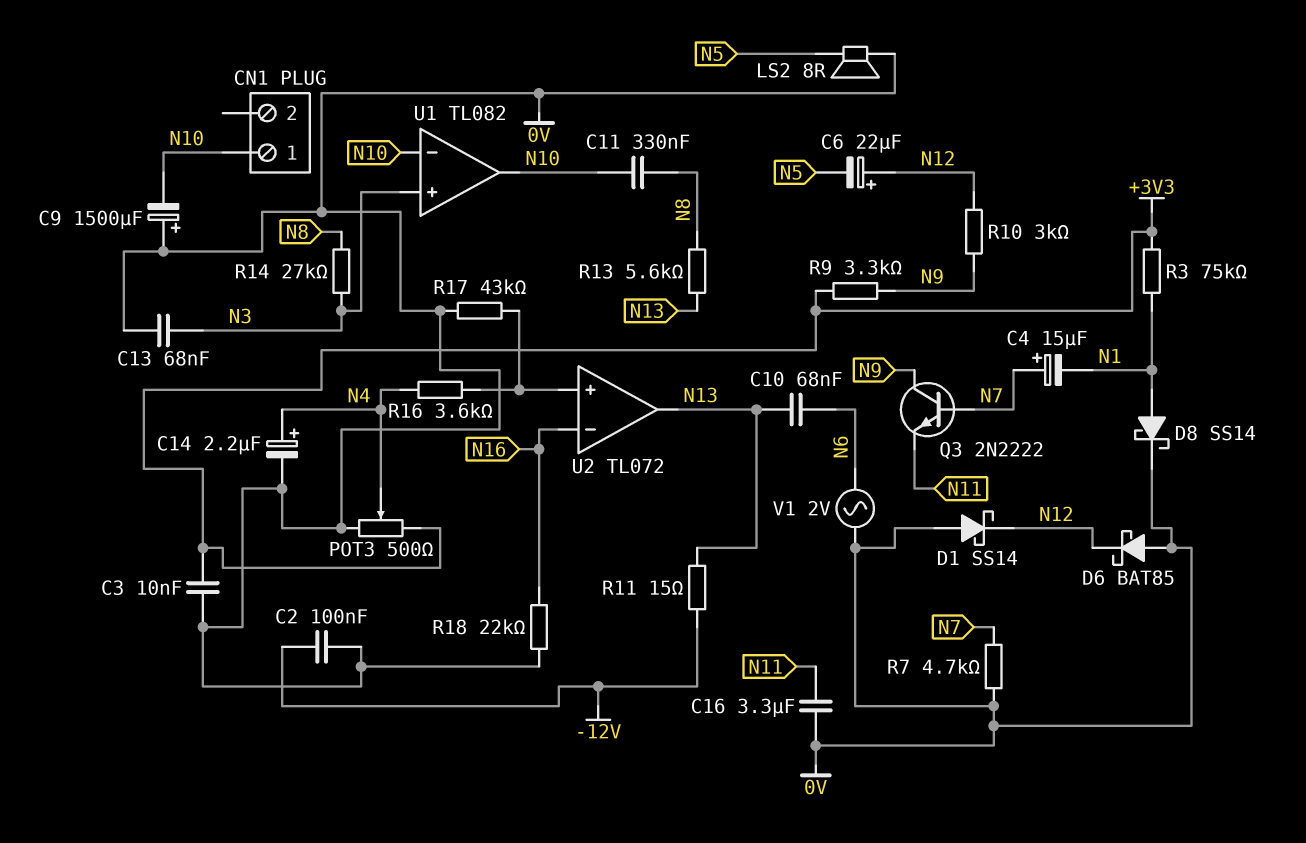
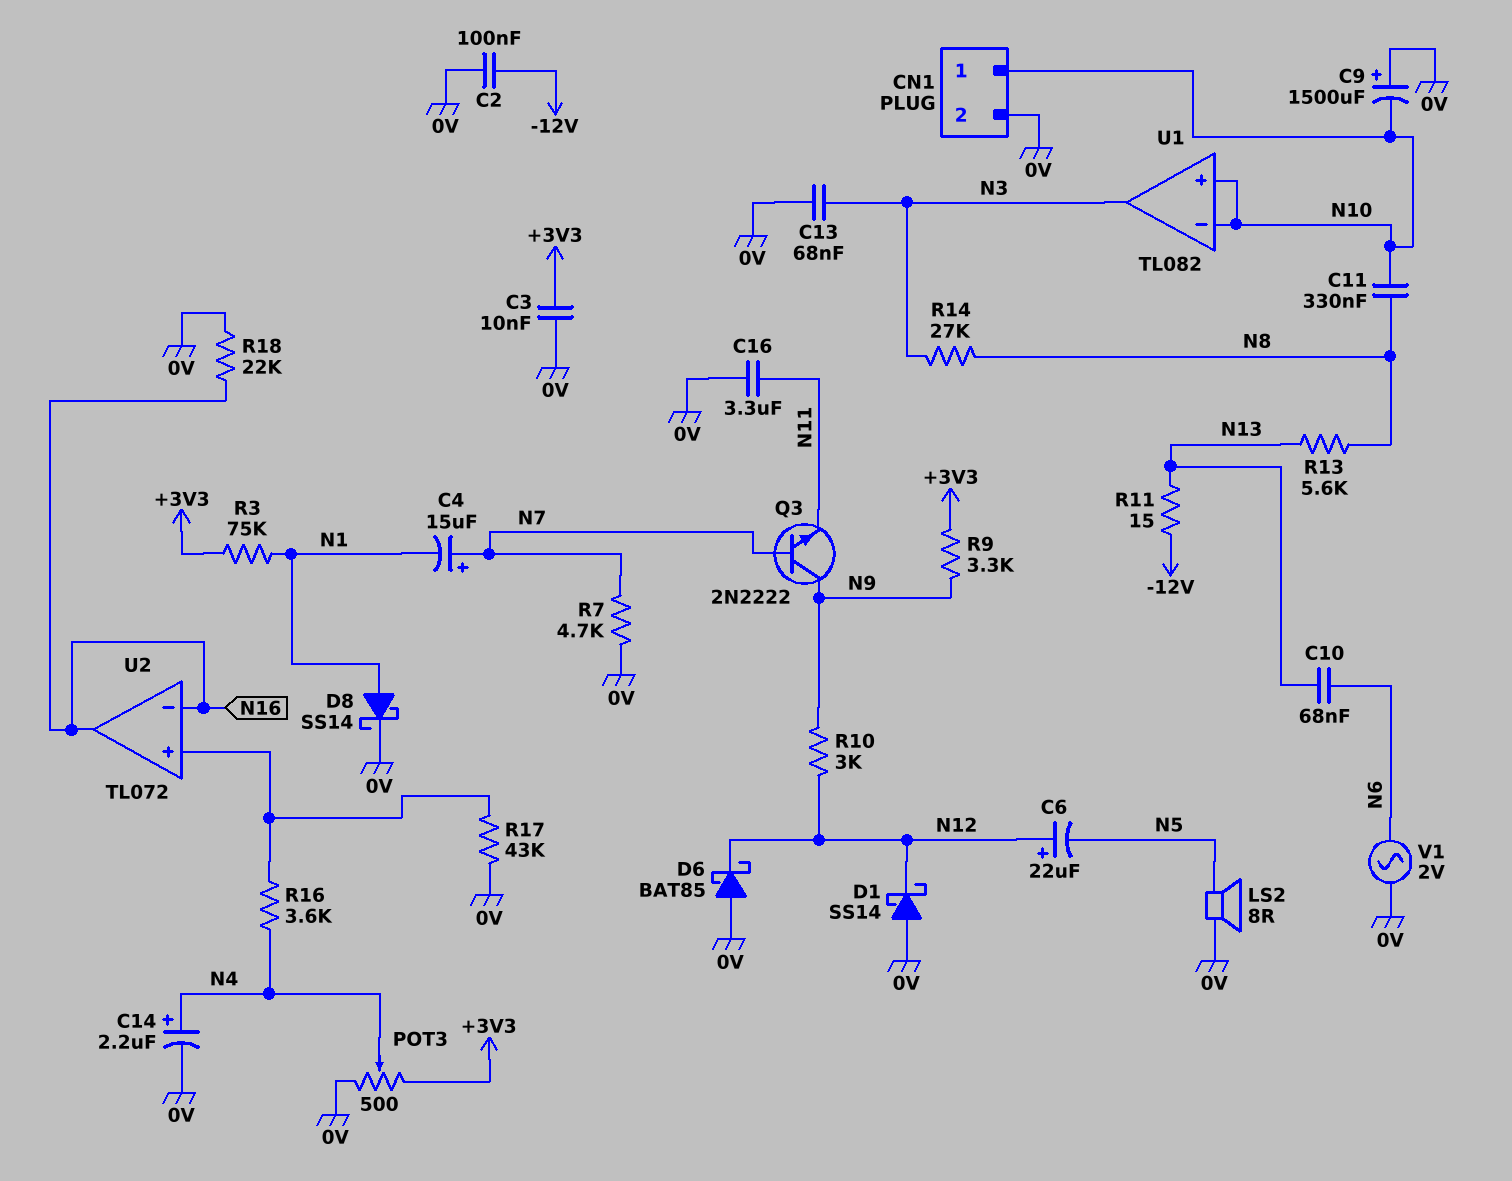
CN1 pin 2: none -> 0V
U1 pin in+: N3 -> N10
U1 pin out: N10 -> N3
U2 pin out: N13 -> N16

